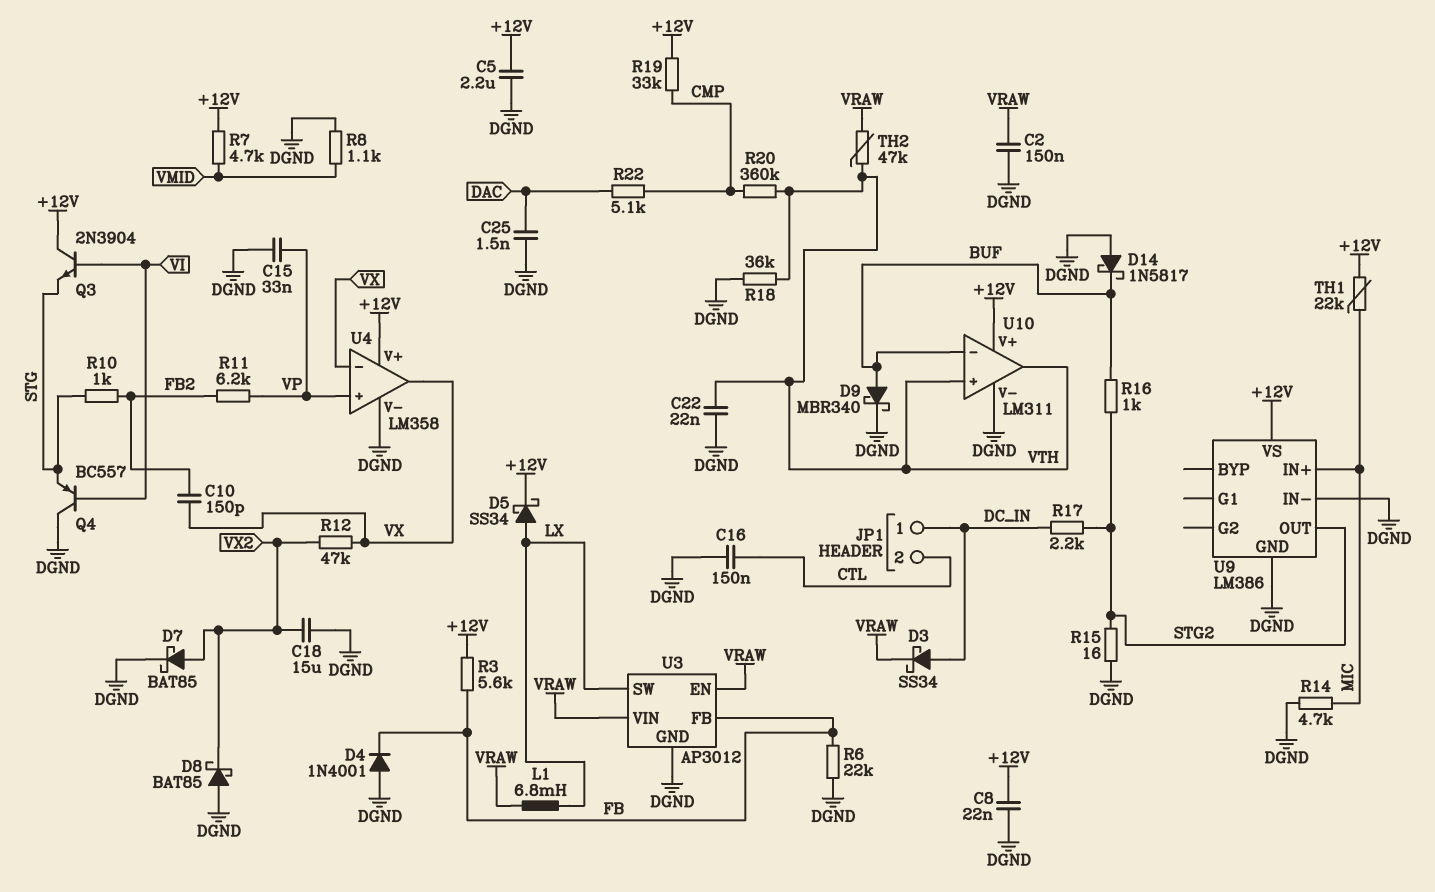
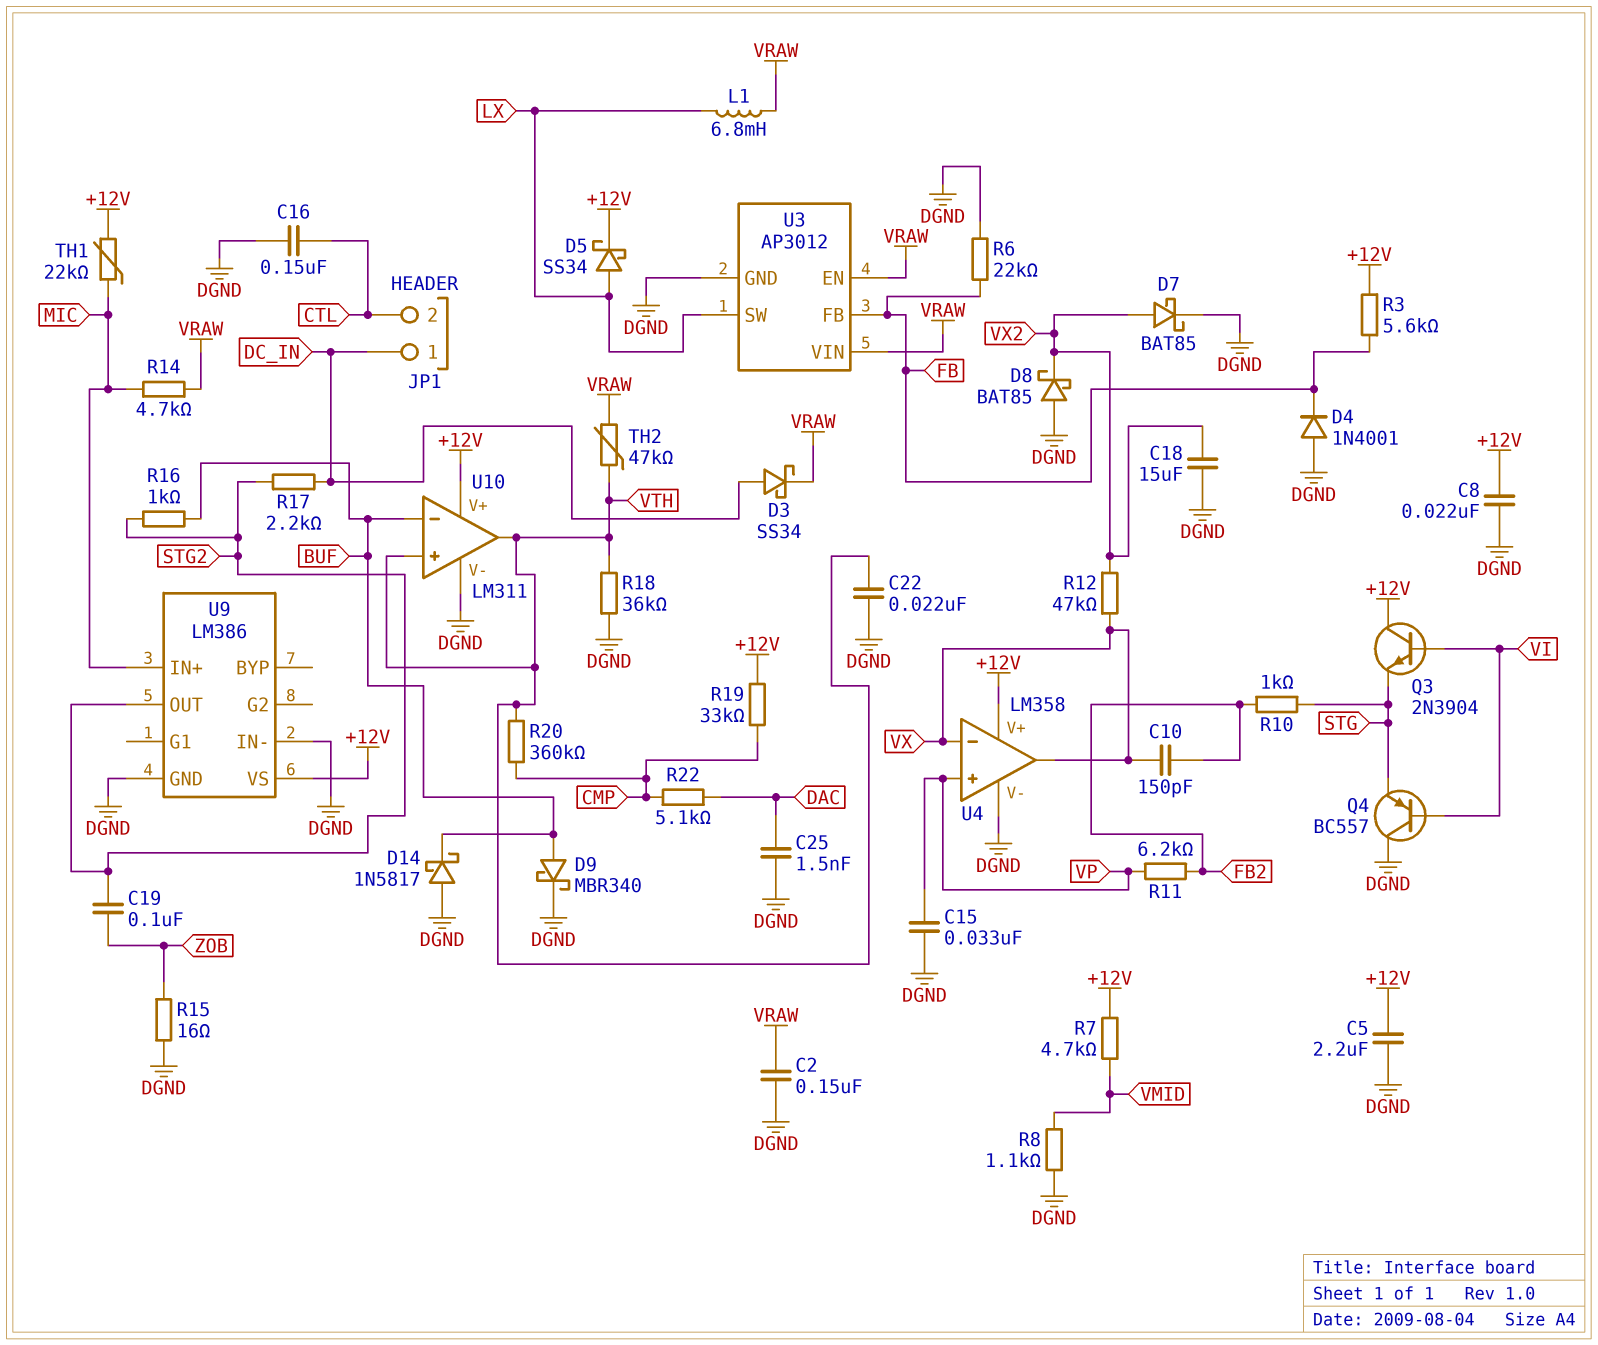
C19: none -> 100nF (STG2, ZOB)
R14: 4.7k (DGND, MIC) -> 4.7k (MIC, VRAW)
R15: 16 (DGND, STG2) -> 16 (DGND, ZOB)

